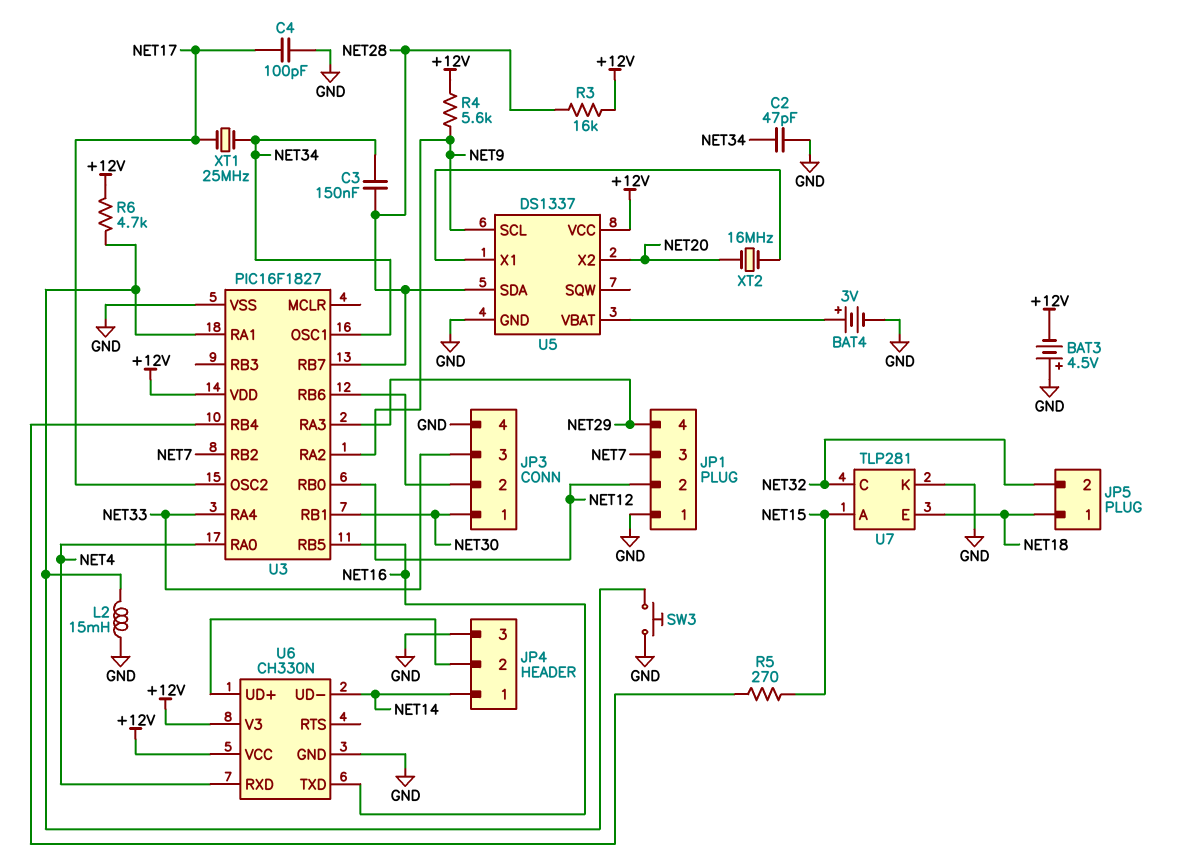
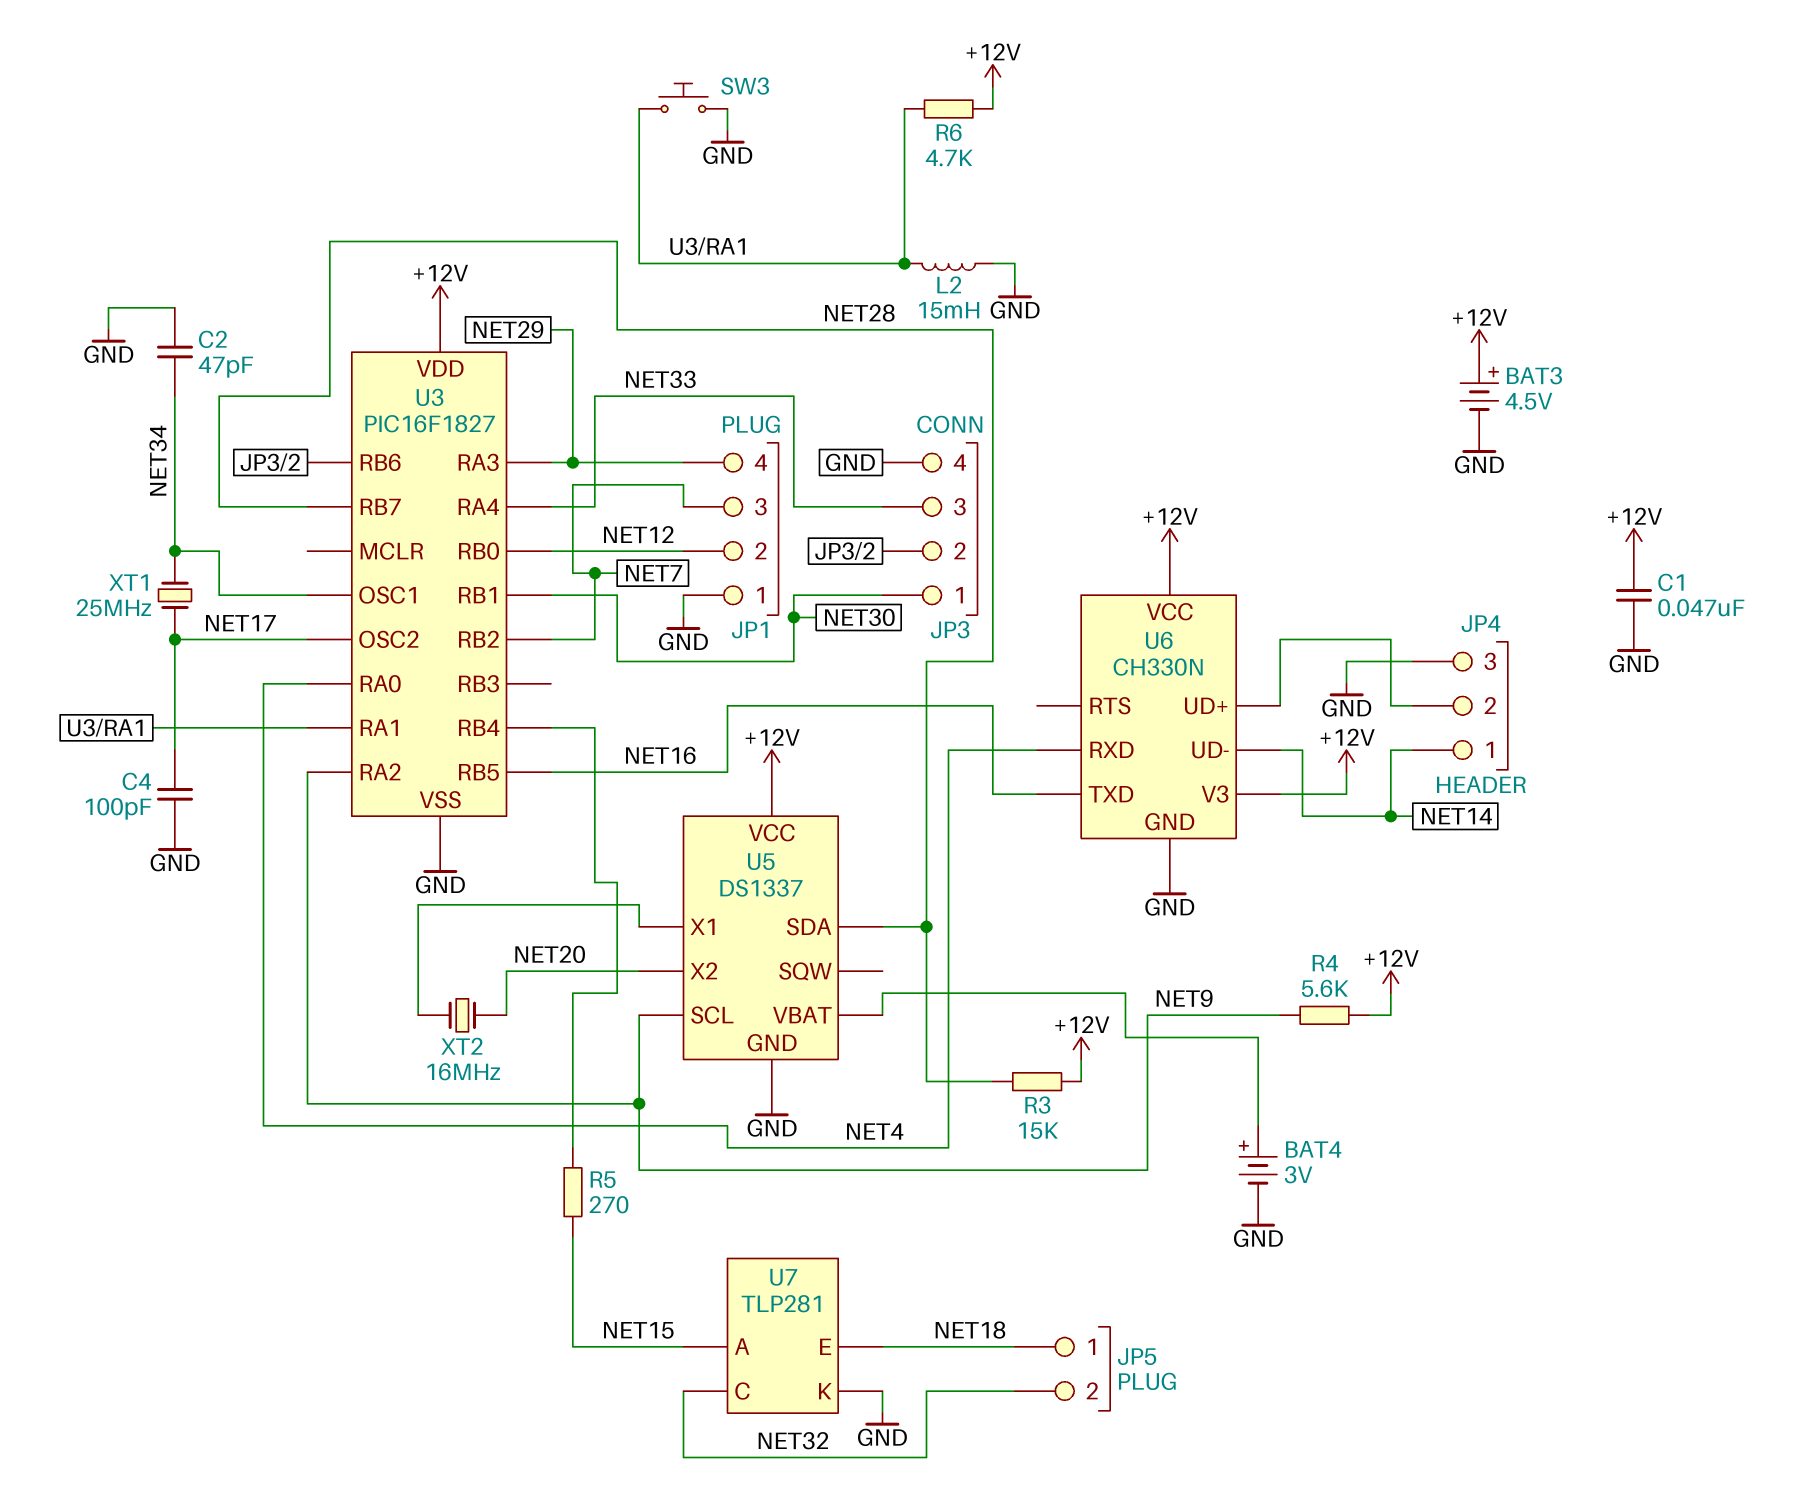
BAT3: 4.5V (plus GND, minus +12V) -> 4.5V (plus +12V, minus GND)
C1: none -> 47nF (+12V, GND)
C3: 150nF (NET28, NET34) -> none
R3: 16k (+12V, NET28) -> 15k (+12V, NET28)

